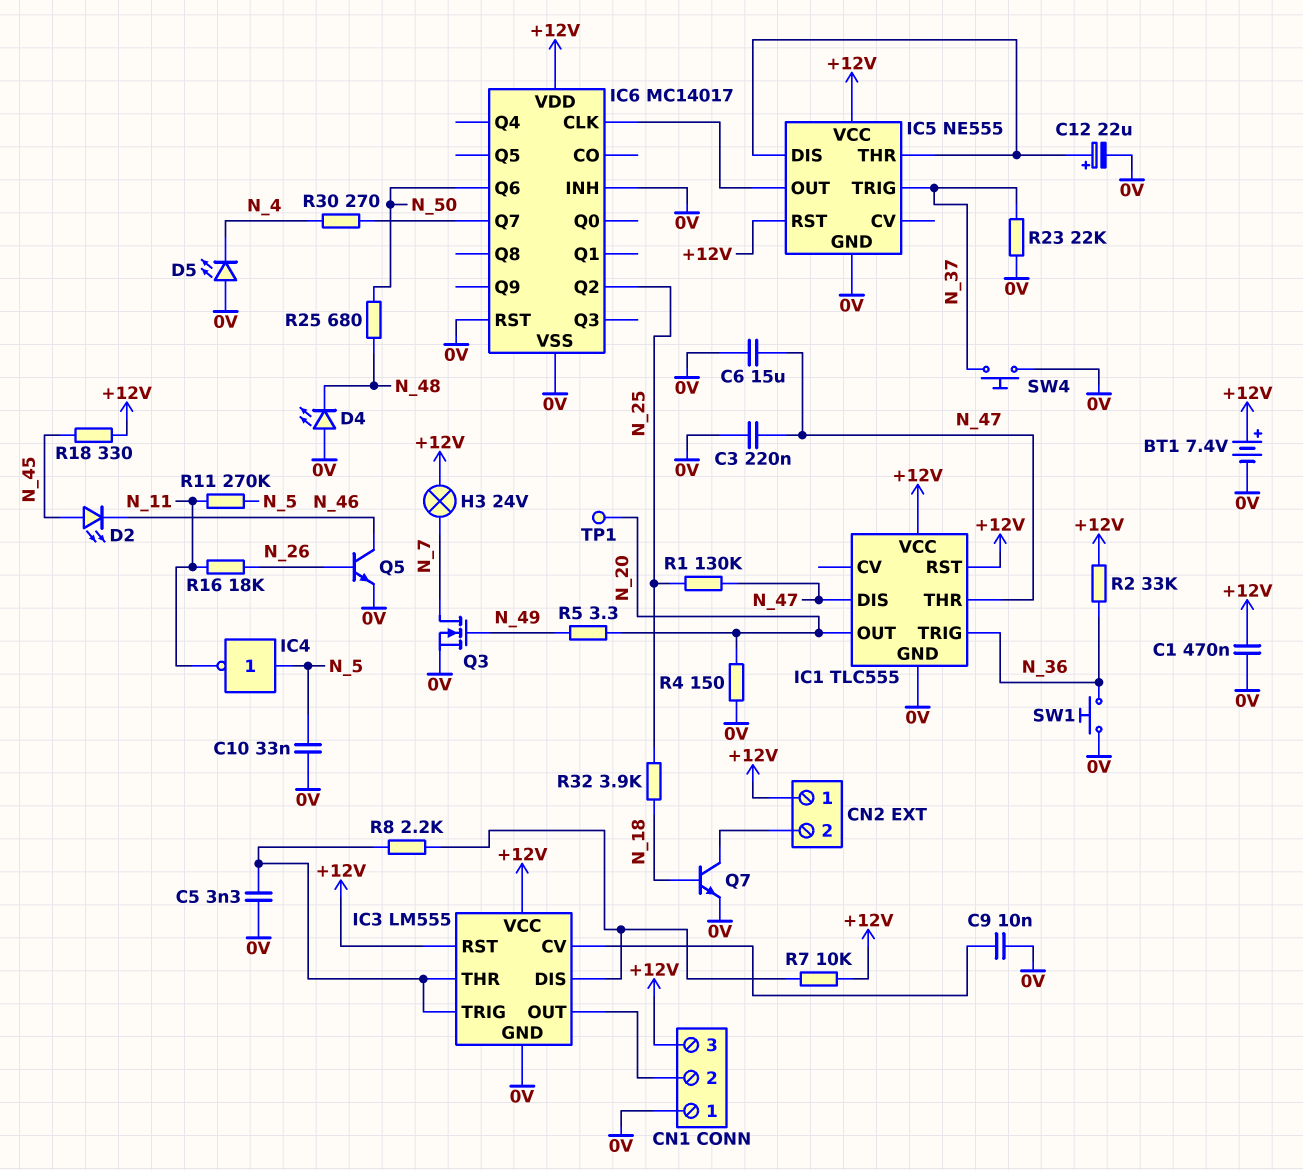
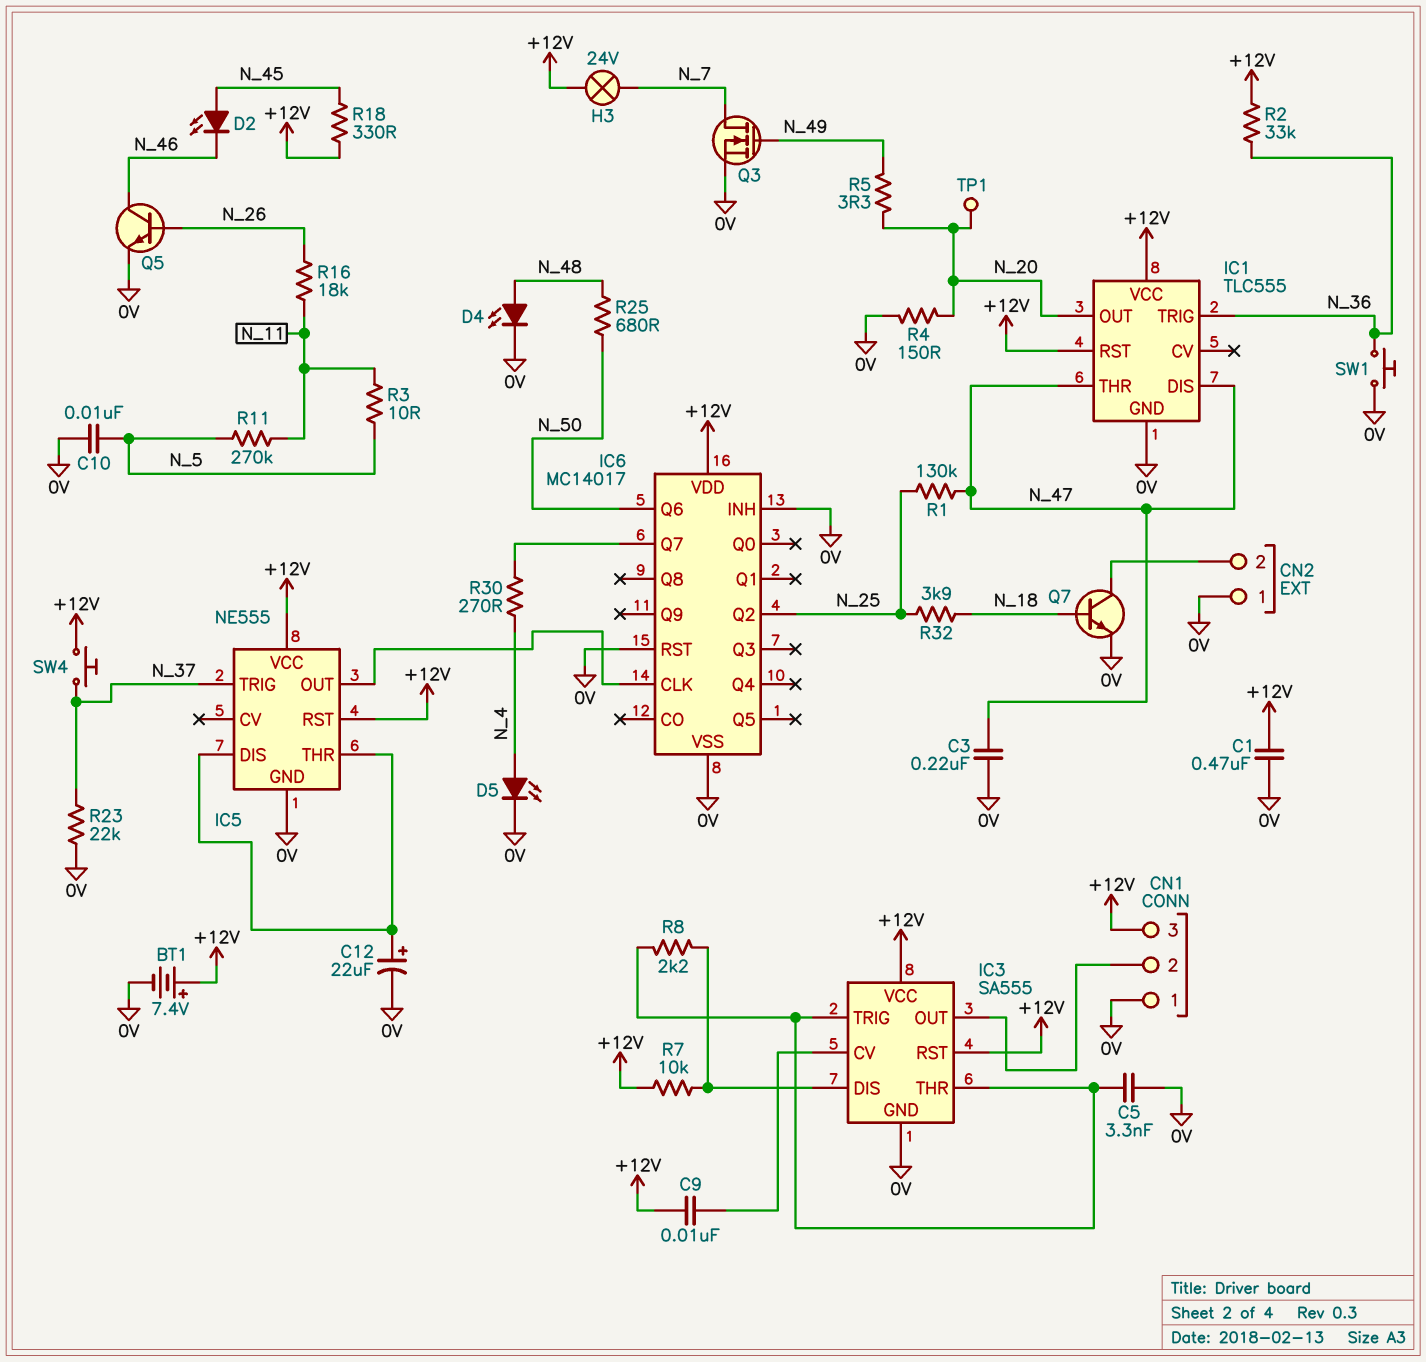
C6: 15uF (0V, N_47) -> none
C9: 10nF (0V, IC3/CV) -> 10nF (+12V, IC3/CV)
C10: 33nF (0V, N_5) -> 10nF (0V, N_5)
CN2 pin 1: +12V -> 0V
D4: LED (A 0V, K N_48) -> LED (A N_48, K 0V)
D5: LED (A 0V, K N_4) -> LED (A N_4, K 0V)
IC3: LM555 -> SA555
IC4: NOT (in N_5, out N_11) -> none
R3: none -> 10 (N_5, N_11)
SW4: button (0V, N_37) -> button (+12V, N_37)

